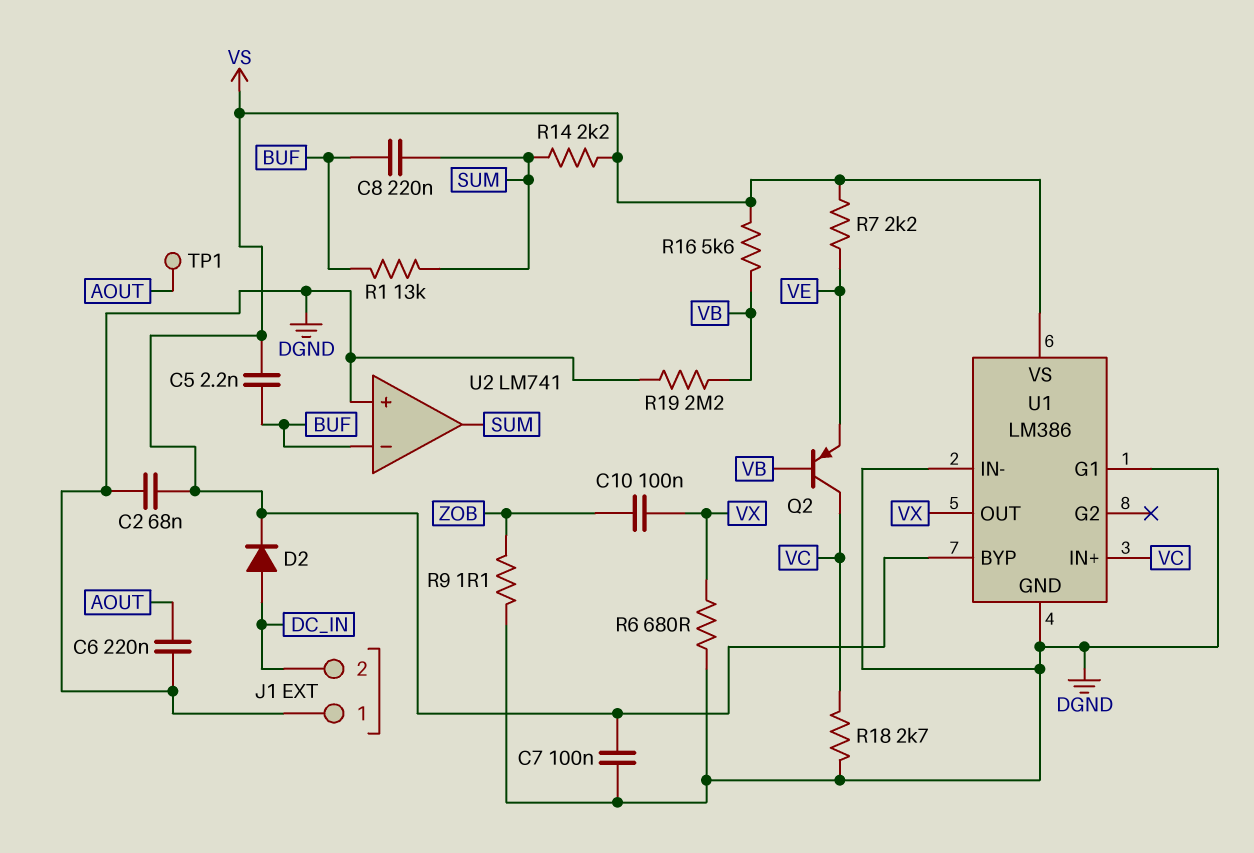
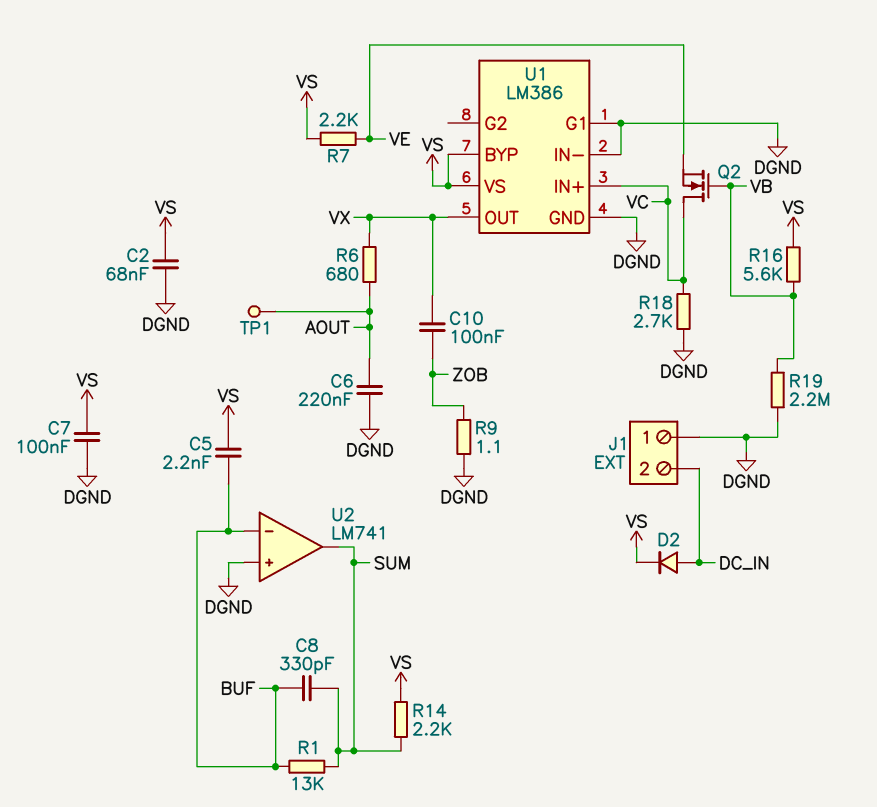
C8: 220nF (BUF, SUM) -> 330pF (BUF, SUM)
Q2: PNP (B VB, C VC, E VE) -> NMOS (G VB, D VC, S VE)
R6: 680 (DGND, VX) -> 680 (AOUT, VX)

